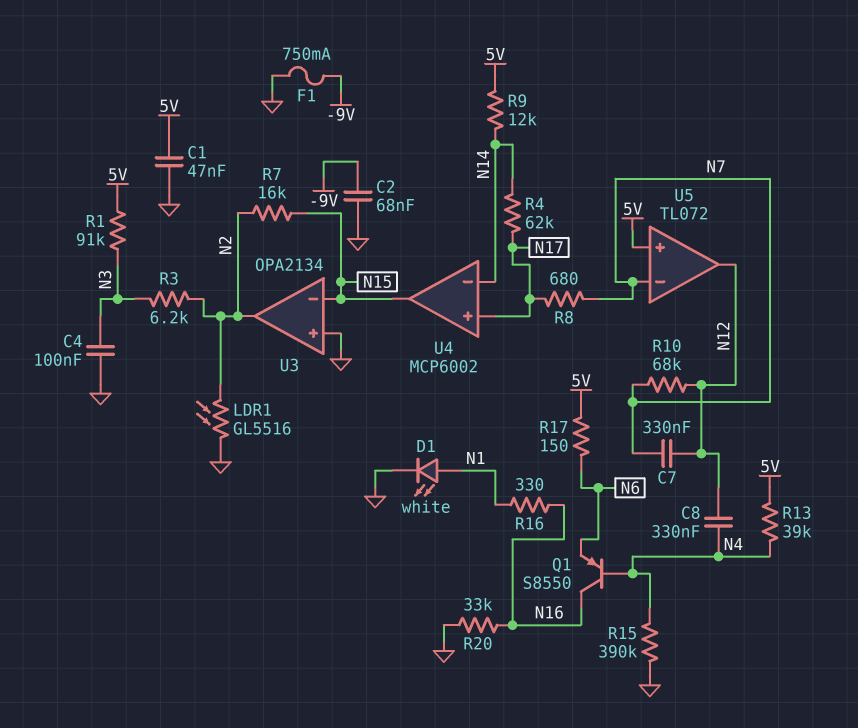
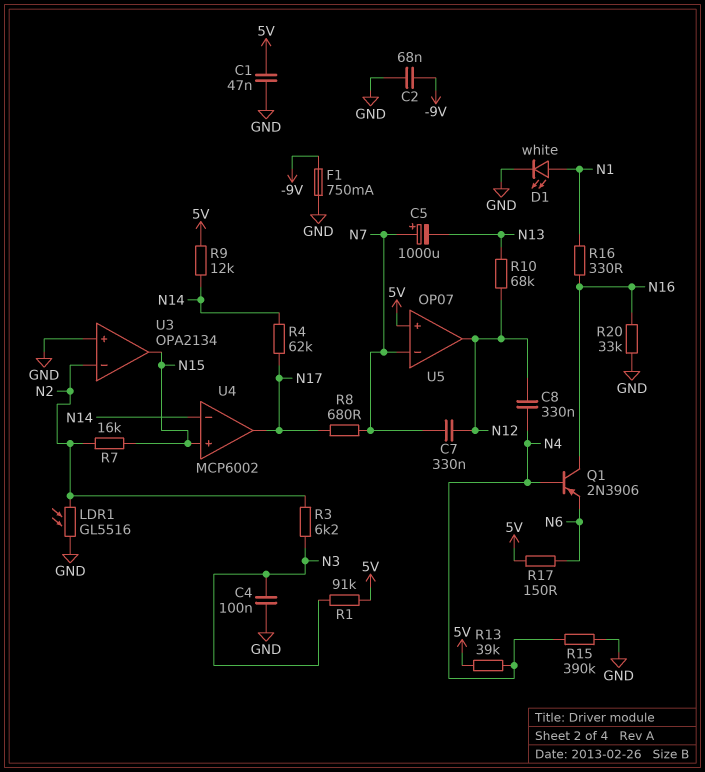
C5: none -> 1000uF (plus N7, minus N13)
Q1: PNP S8550 (B N4, C N16, E N6) -> PNP 2N3906 (B N4, C N16, E N6)
R10: 68k (N7, N12) -> 68k (N12, N13)
U3 pin in-: N15 -> N2
U3 pin out: N2 -> N15
U4 pin in+: N17 -> N15
U4 pin out: N15 -> N17
U5: TL072 -> OP07

